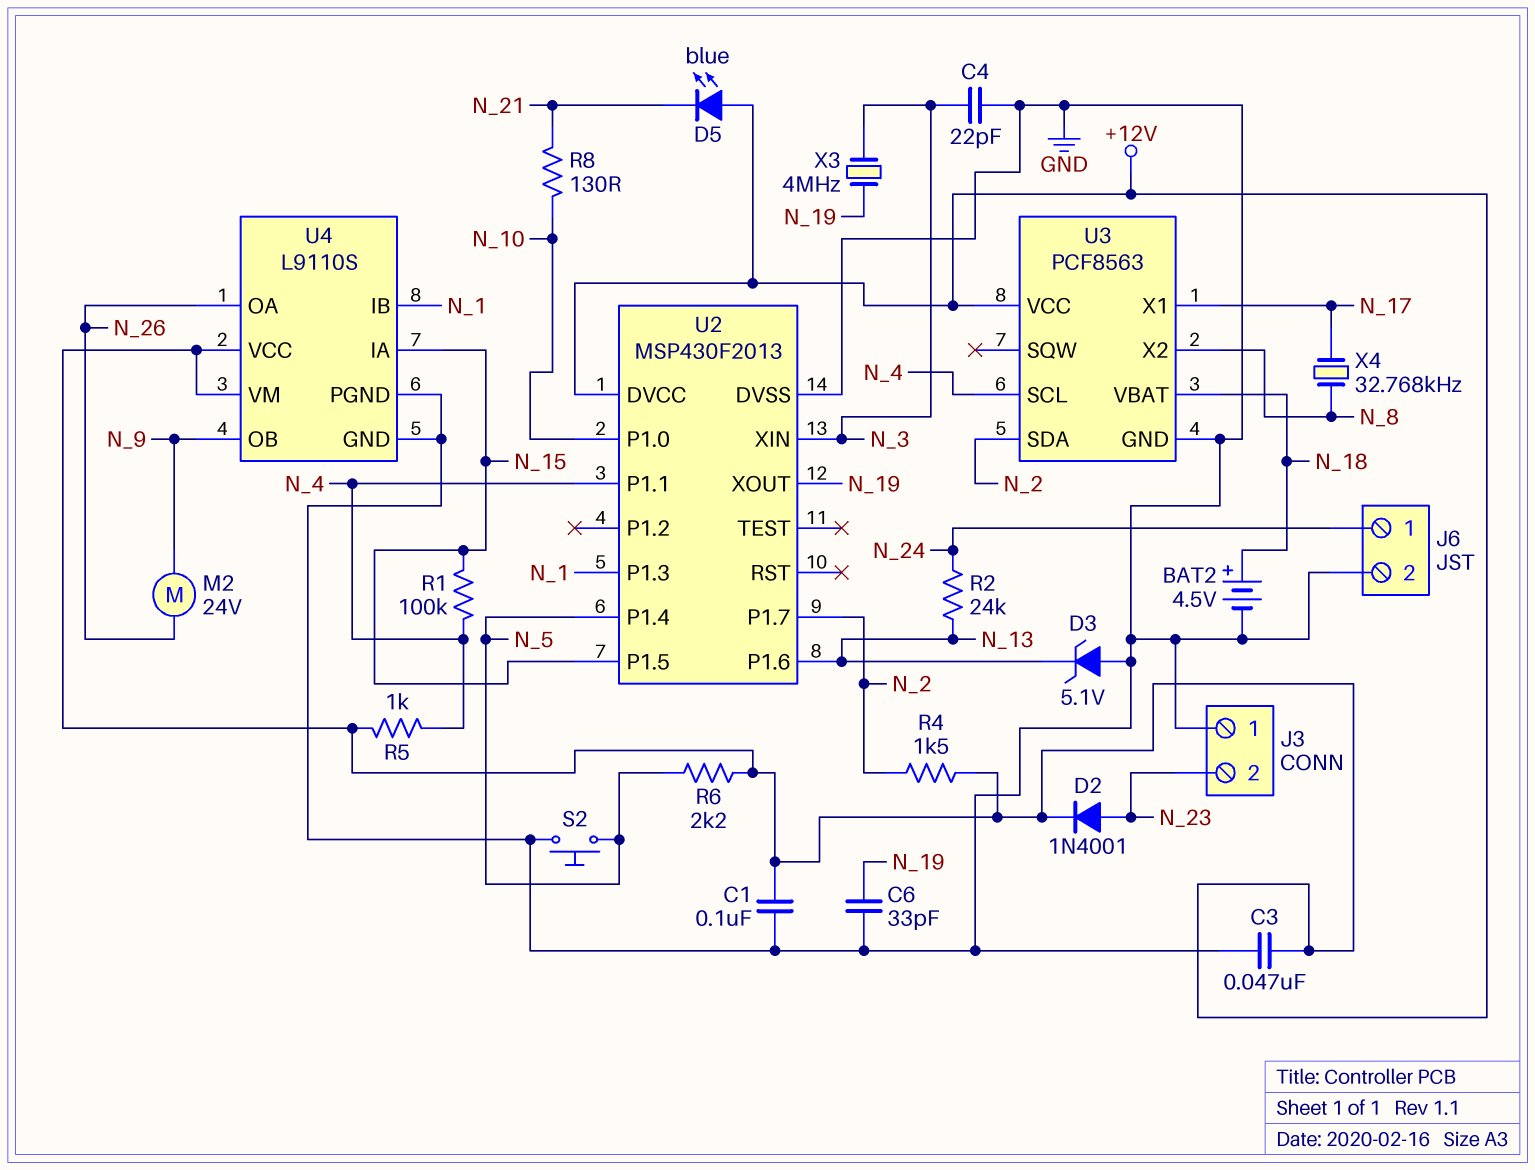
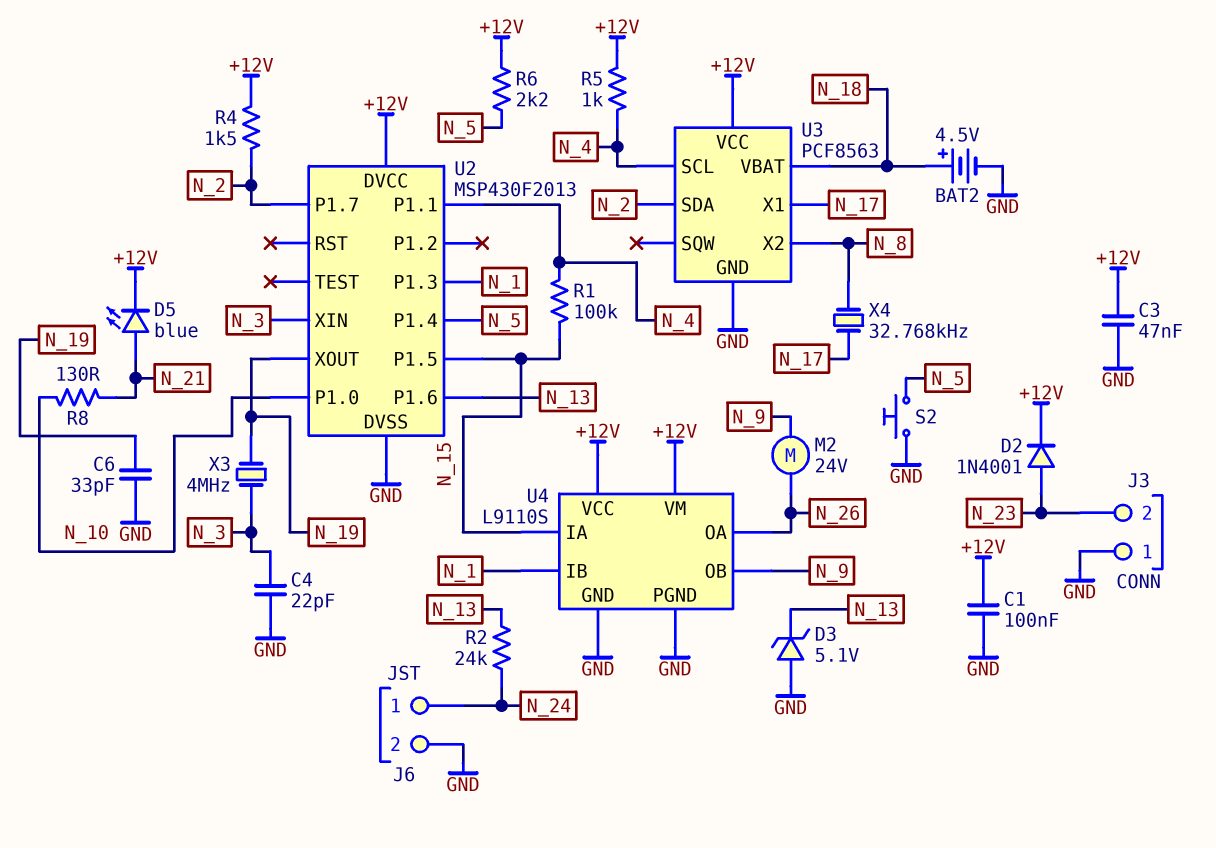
D5: LED blue (A +12V, K N_21) -> LED blue (A N_21, K +12V)

